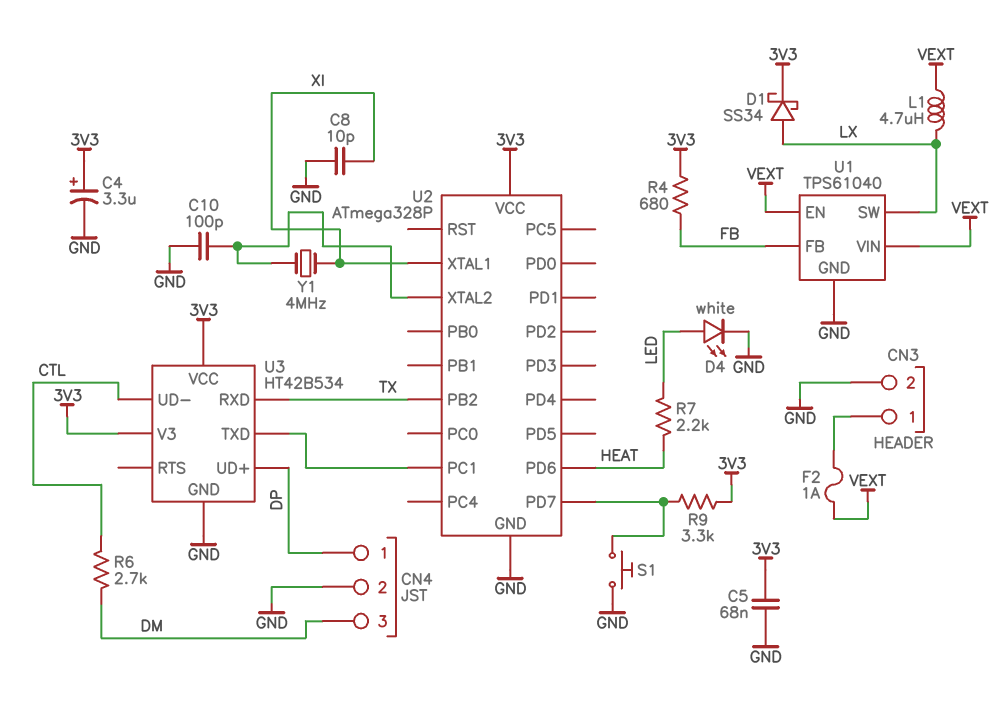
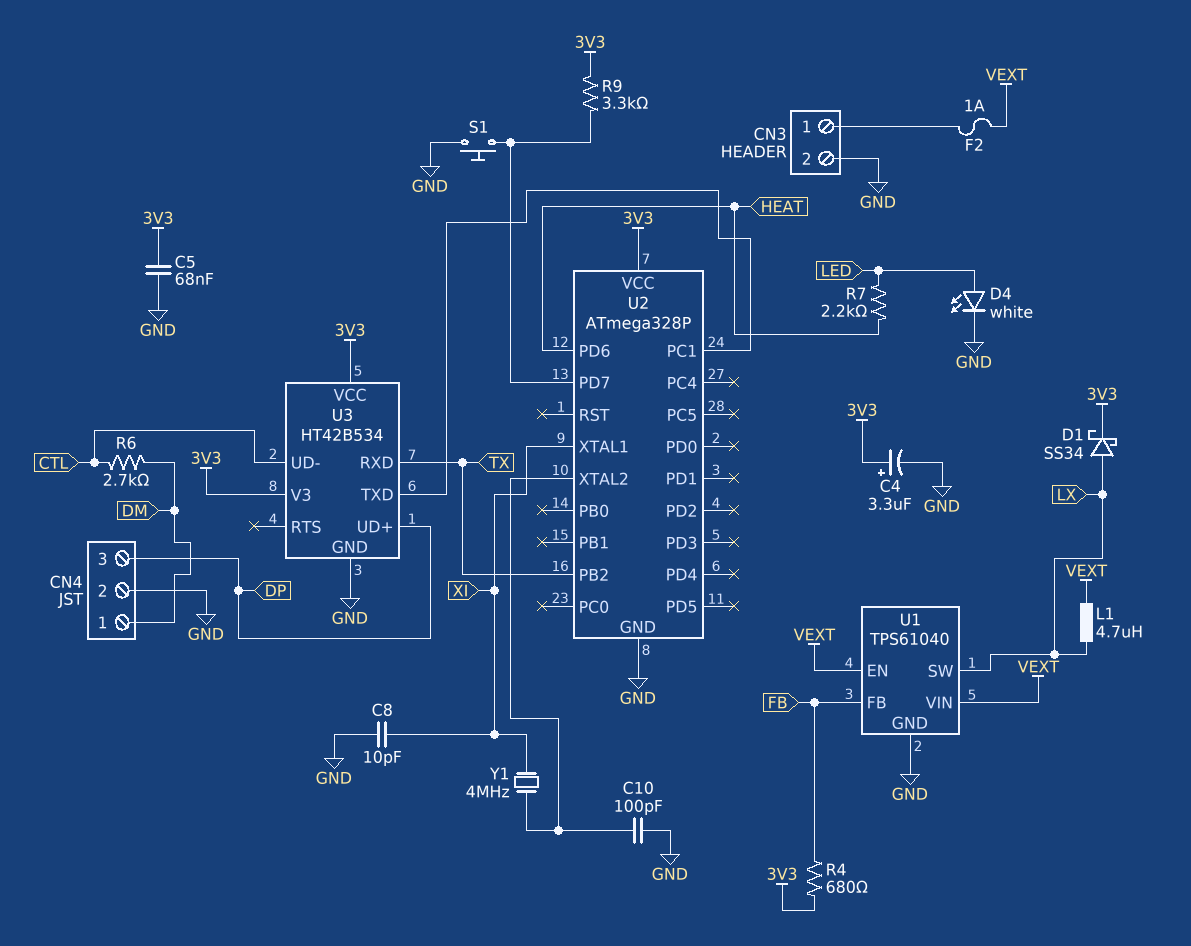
CN4 pin 1: DP -> DM
CN4 pin 3: DM -> DP

